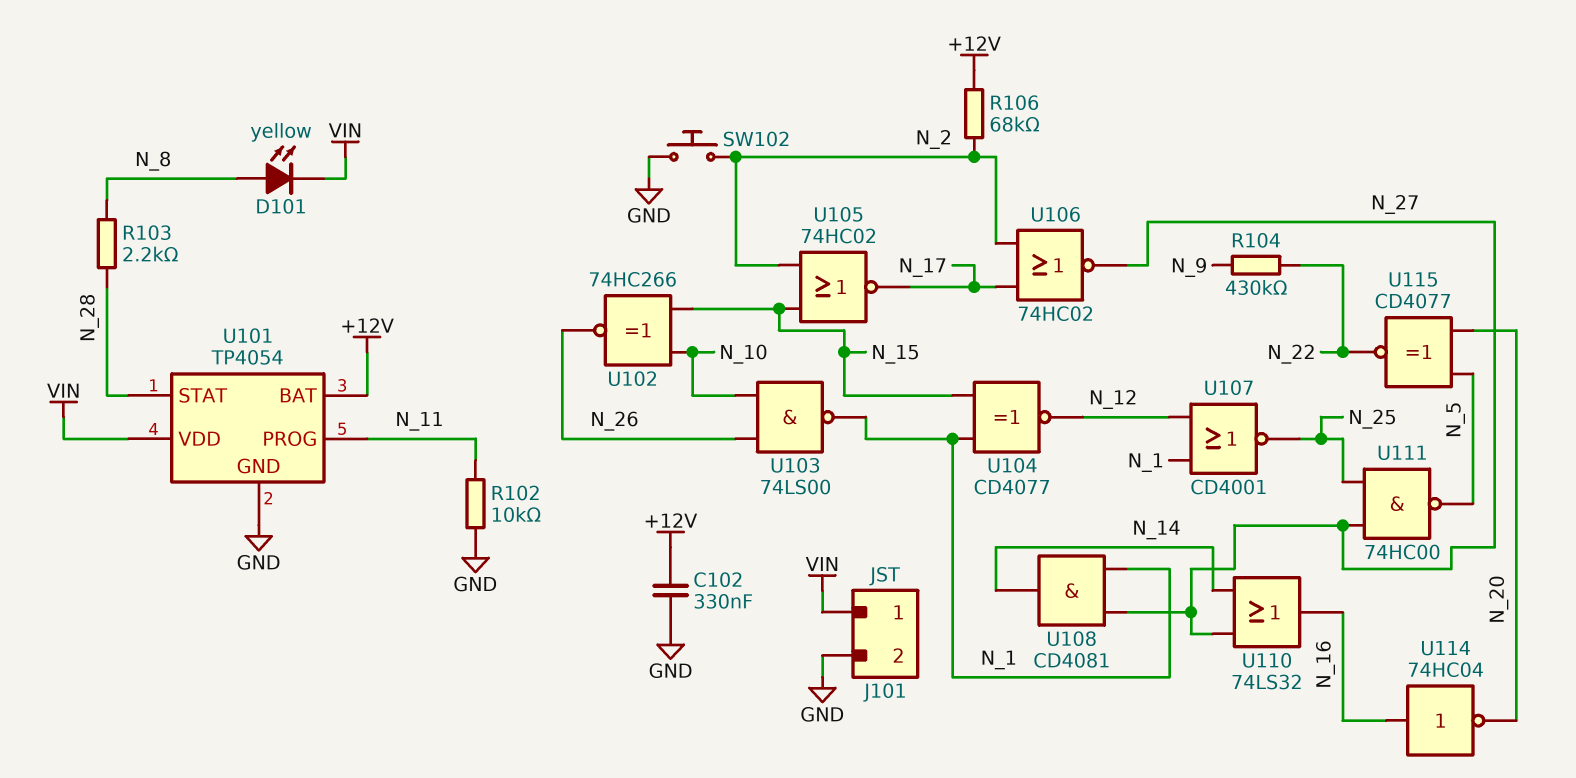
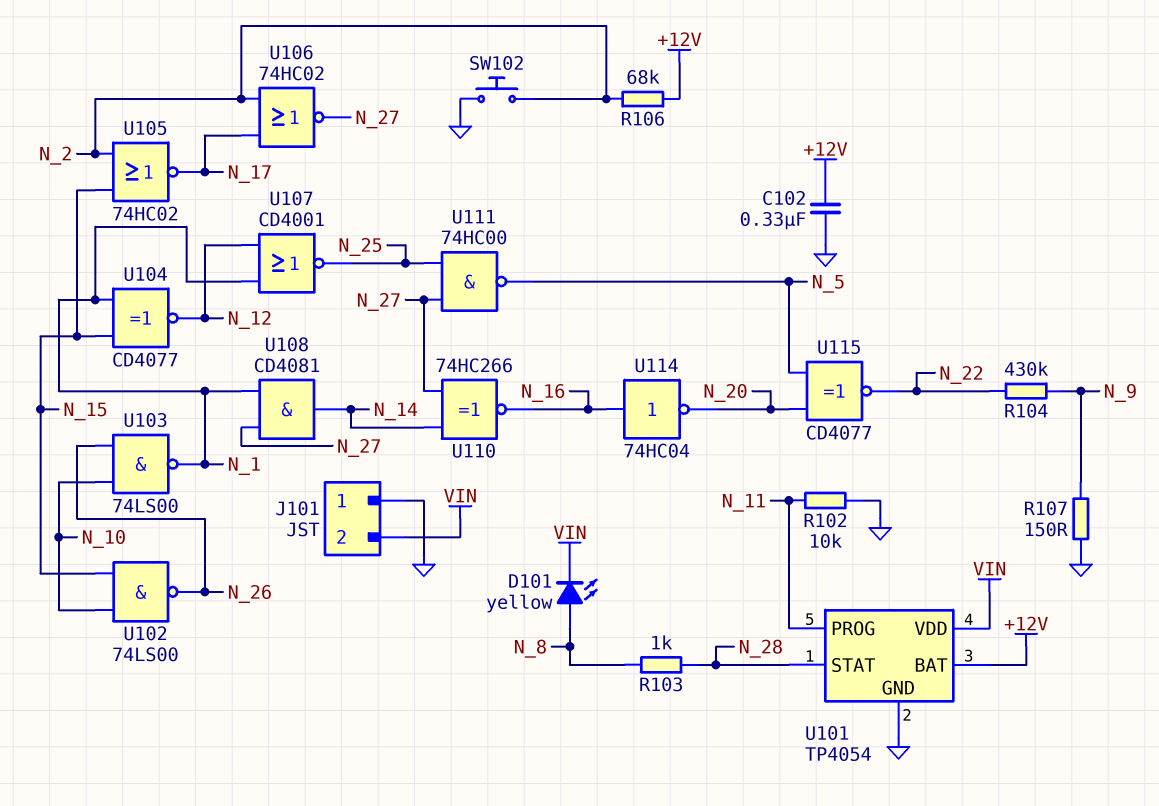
J101 pin 1: VIN -> GND
J101 pin 2: GND -> VIN
R103: 2.2k (N_8, N_28) -> 1k (N_8, N_28)
R107: none -> 150 (GND, N_9)
U102: XNOR 74HC266 (in N_10, in N_15, out N_26) -> NAND 74LS00 (in N_10, in N_15, out N_26)
U110: OR 74LS32 (in N_14, in N_27, out N_16) -> XNOR 74HC266 (in N_14, in N_27, out N_16)

